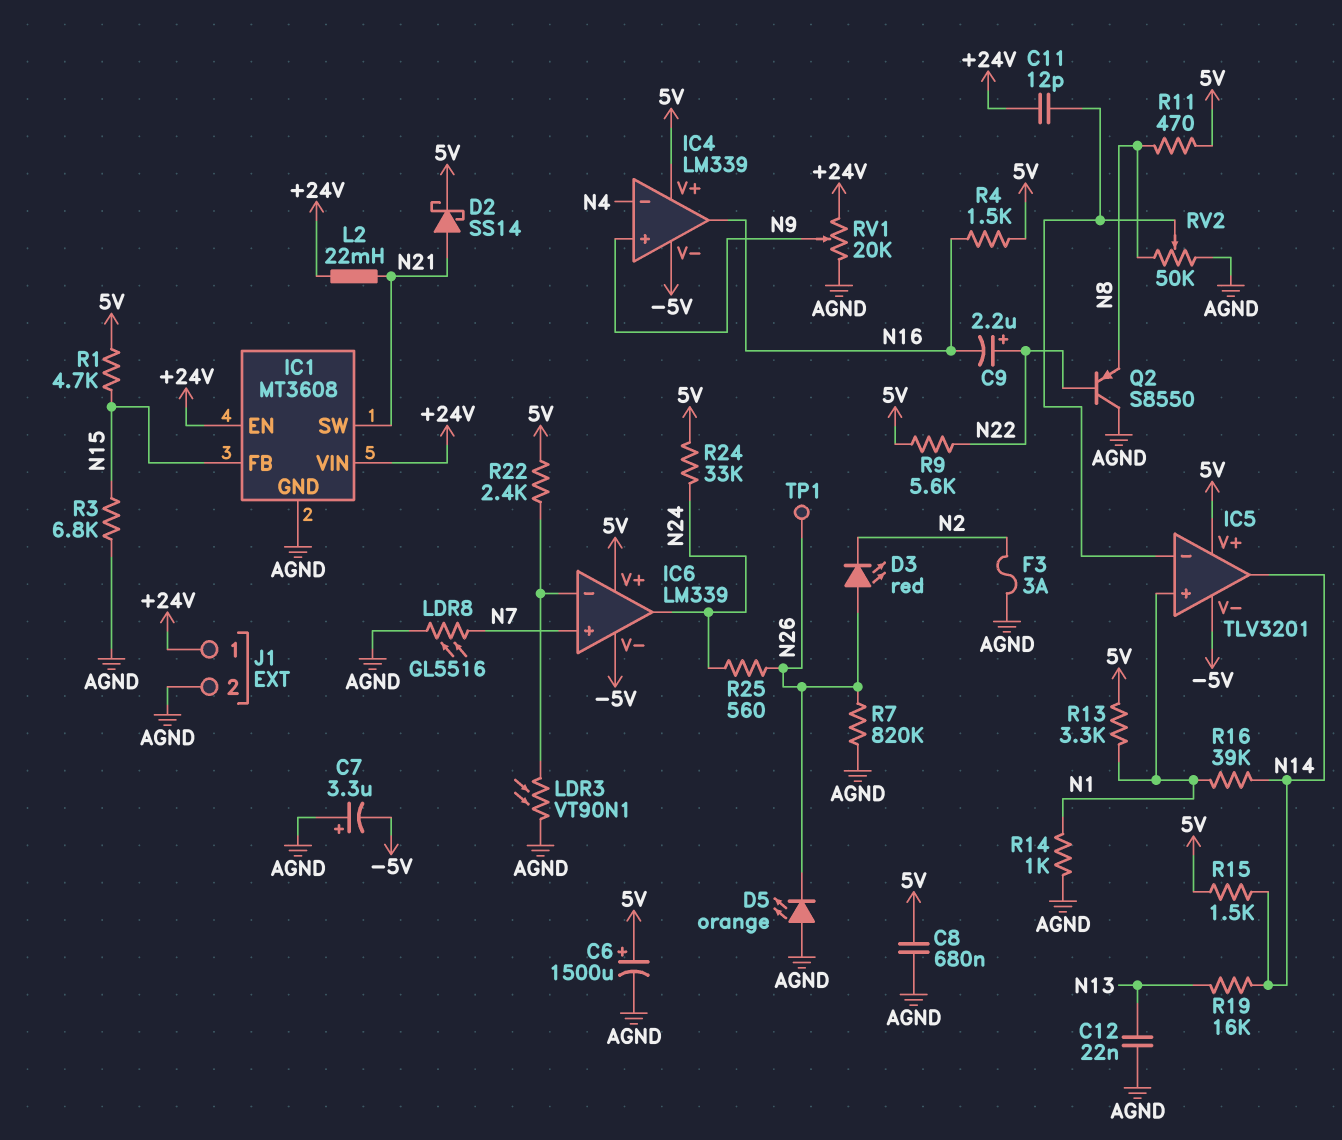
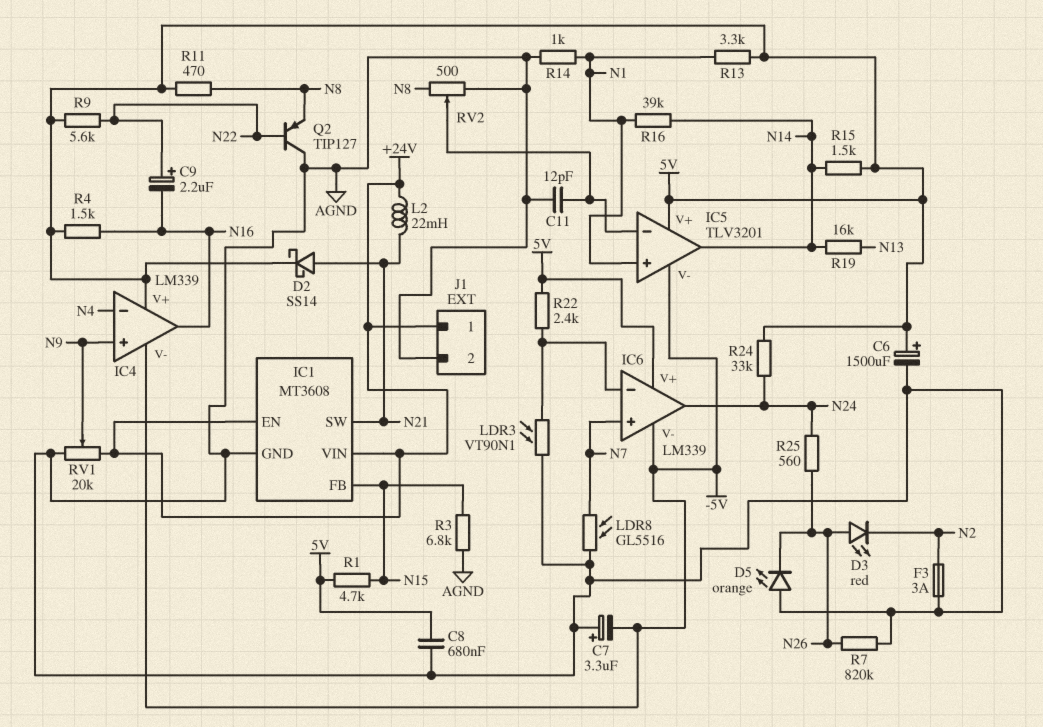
C11: 12pF (+24V, IC5/in-) -> 12pF (AGND, IC5/in-)
C12: 22nF (AGND, N13) -> none
Q2: PNP S8550 (B N22, C AGND, E N8) -> PNP TIP127 (B N22, C AGND, E N8)
RV2: 50k (AGND, N8, wiper IC5/in-) -> 500 (AGND, N8, wiper IC5/in-)
TP1: test point (N26) -> none

